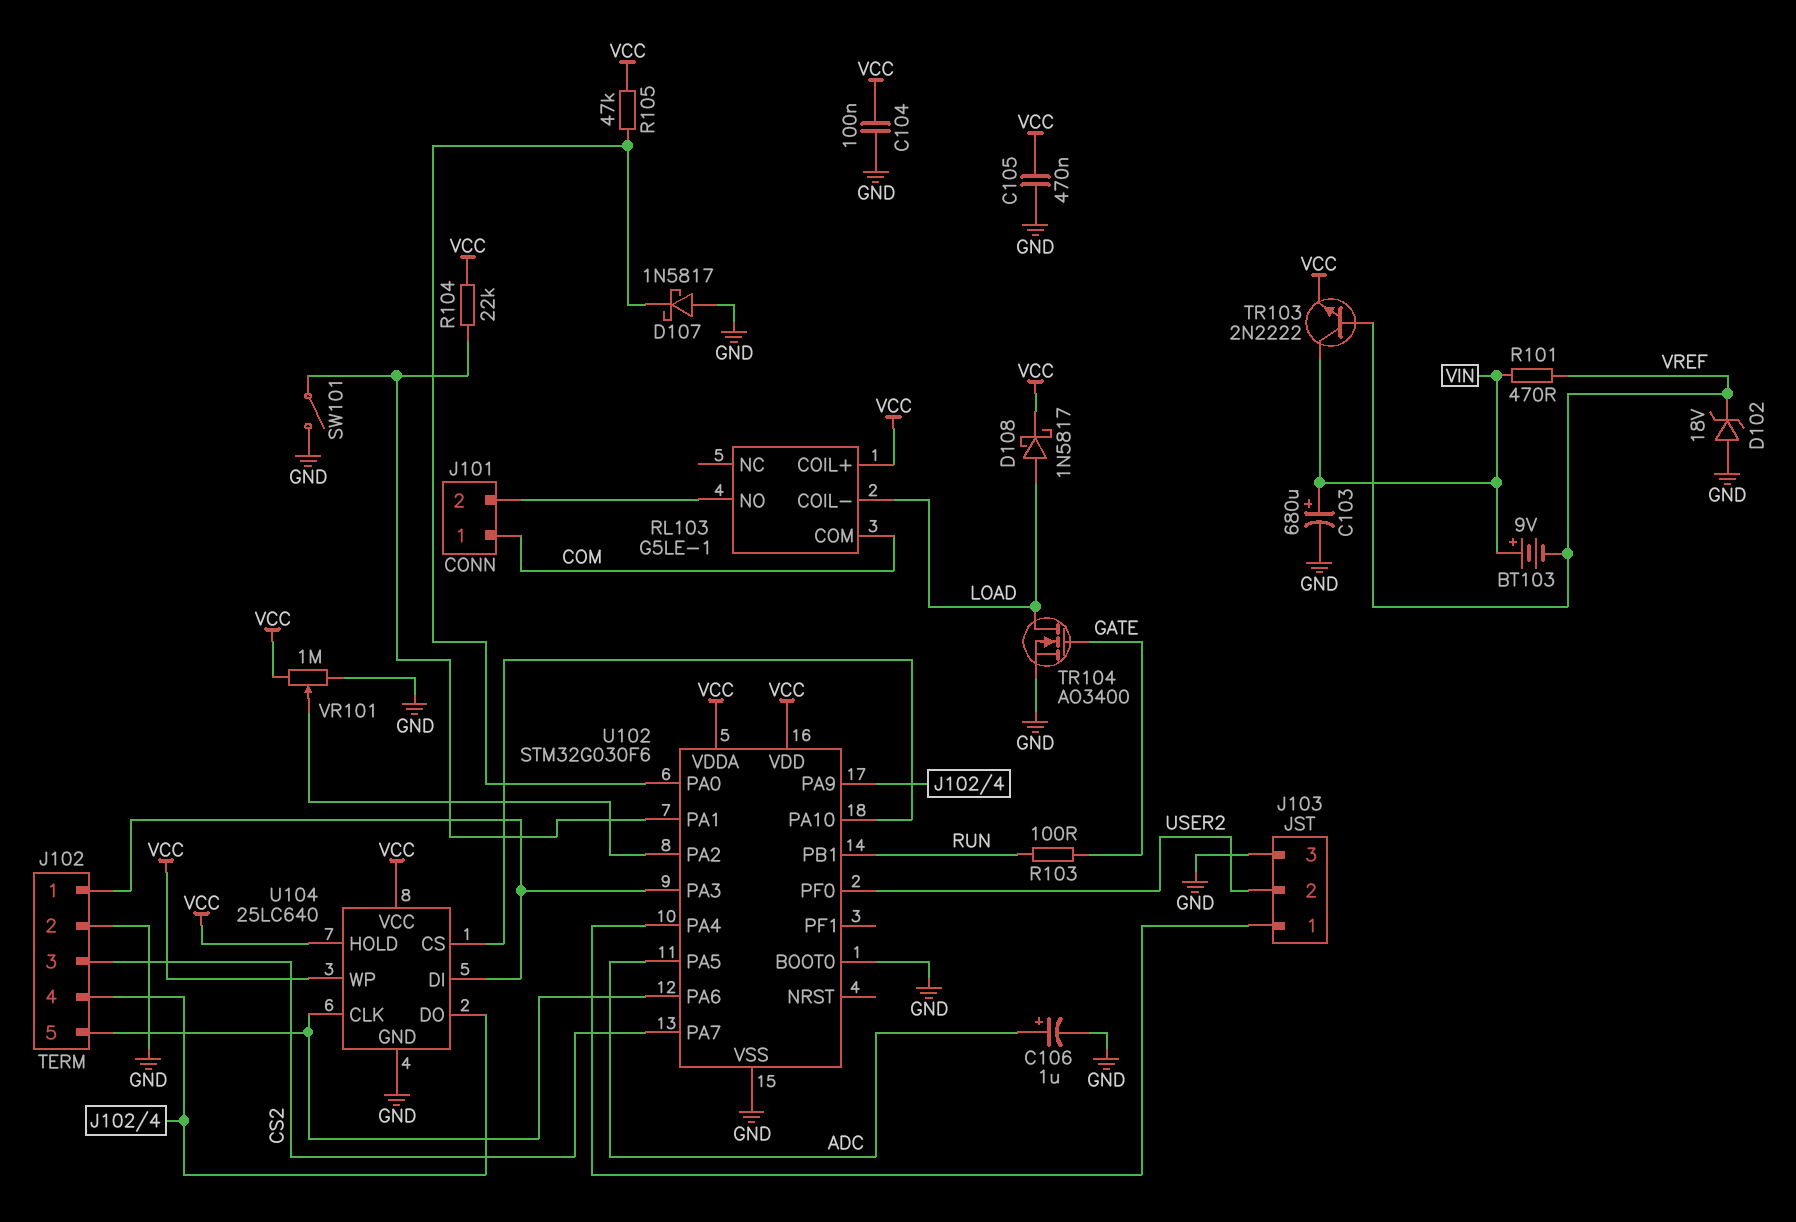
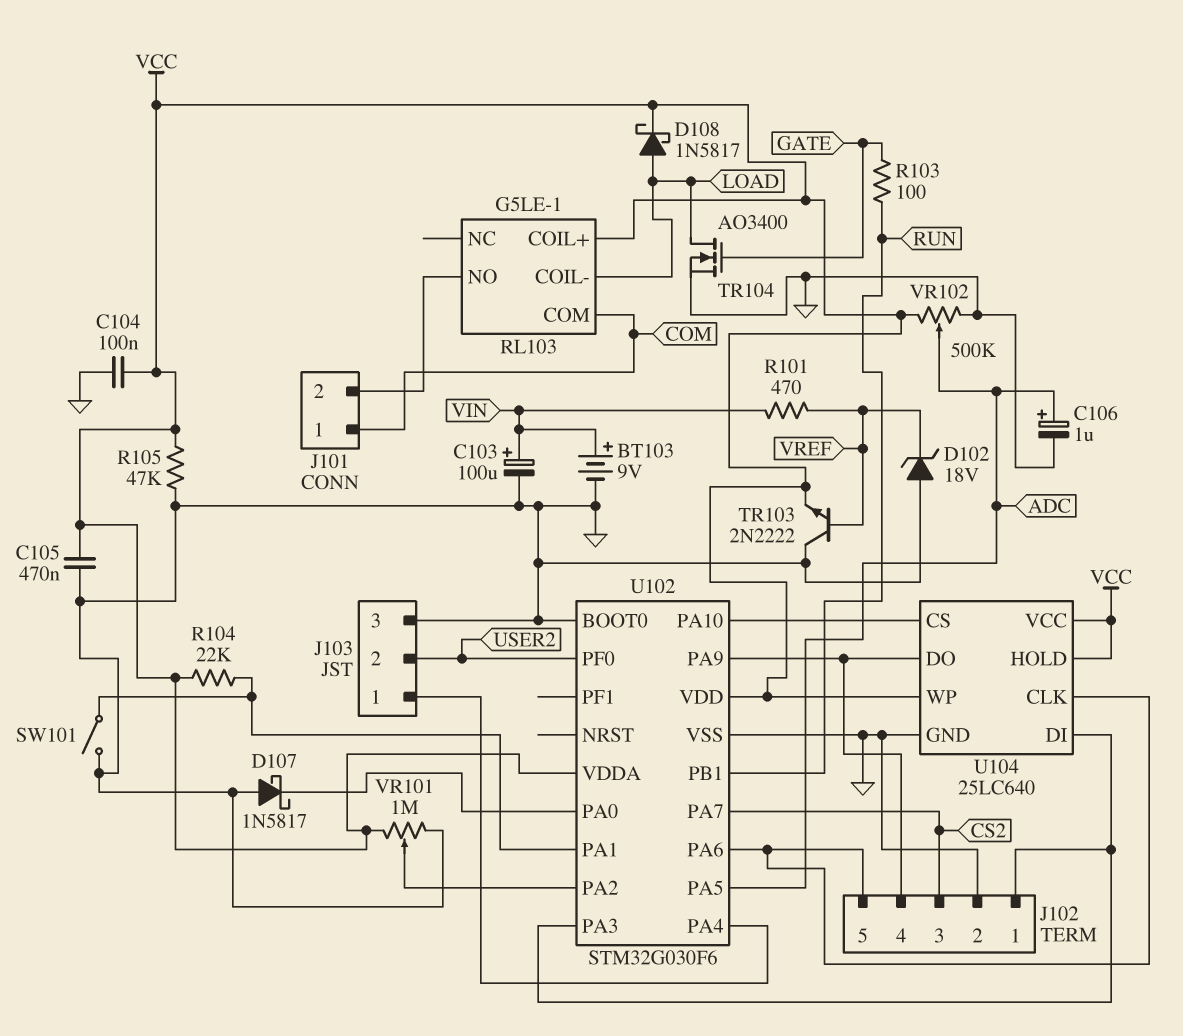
BT103: 9V (plus VIN, minus VREF) -> 9V (plus VIN, minus GND)
C103: 680uF (plus VIN, minus GND) -> 100uF (plus VIN, minus GND)
R105: 47k (U102/PA0, VCC) -> 47k (GND, VCC)
TR103: NPN 2N2222 (B VREF, C VIN, E VCC) -> NPN 2N2222 (B VREF, C GND, E VCC)
VR102: none -> 500k (GND, VCC, wiper ADC)

